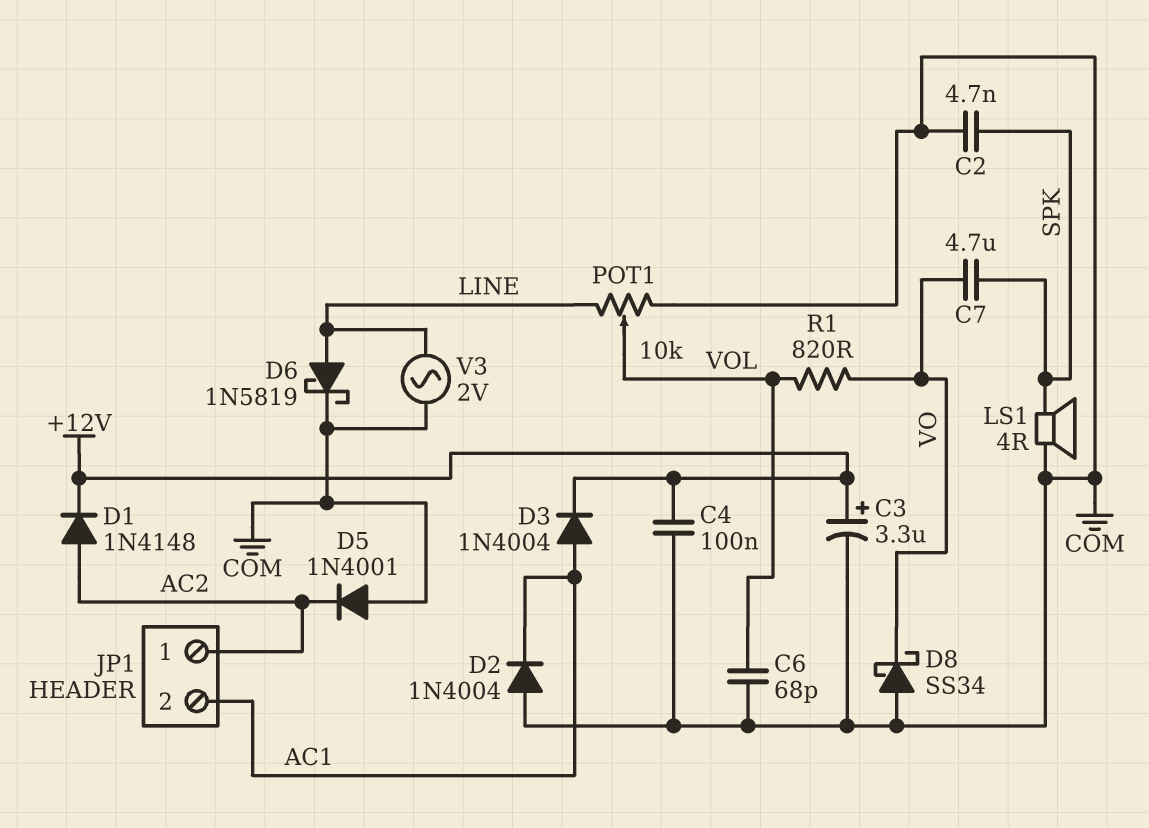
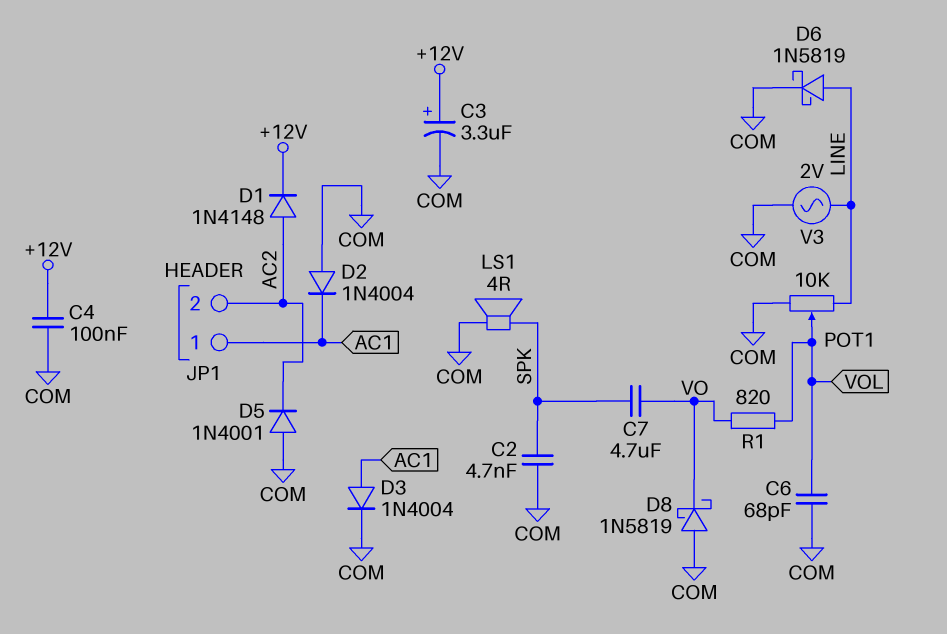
D3: diode 1N4004 (A AC1, K +12V) -> diode 1N4004 (A AC1, K COM)
D8: schottky SS34 (A COM, K VO) -> schottky 1N5819 (A COM, K VO)
JP1 pin 1: AC2 -> AC1
JP1 pin 2: AC1 -> AC2

